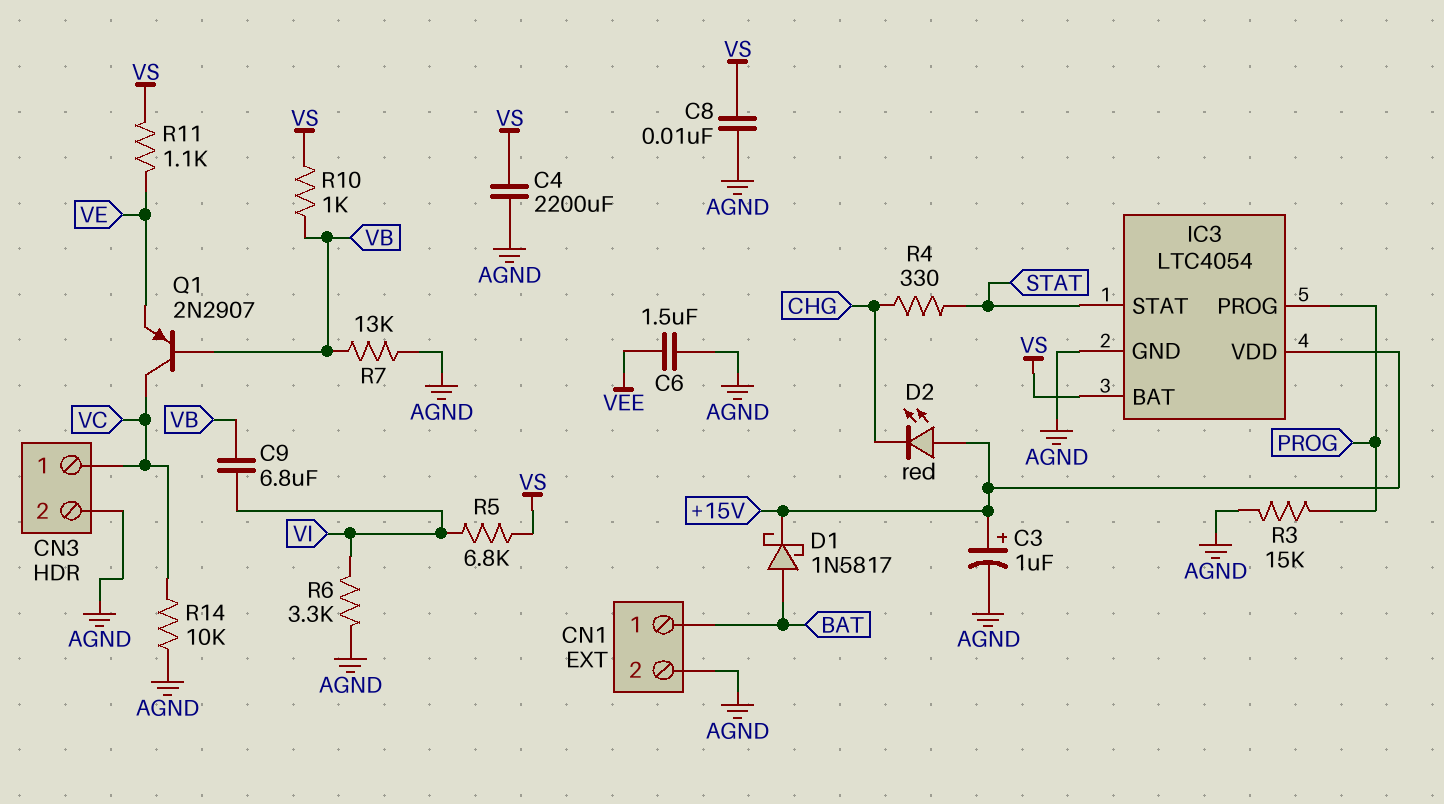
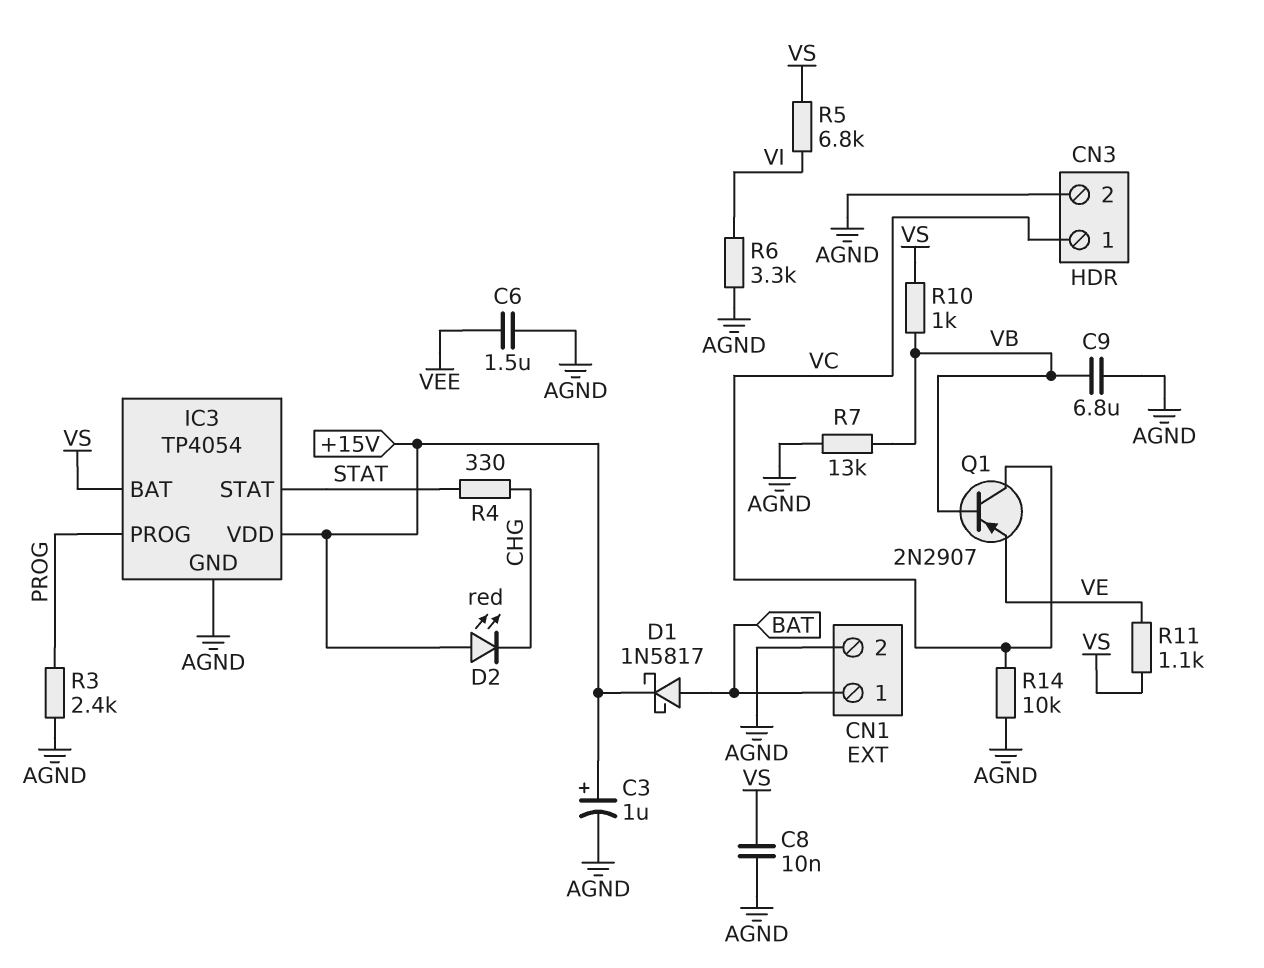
C4: 2200uF (AGND, VS) -> none
C9: 6.8uF (VB, VI) -> 6.8uF (AGND, VB)
IC3: LTC4054 -> TP4054
R3: 15k (AGND, PROG) -> 2.4k (AGND, PROG)

